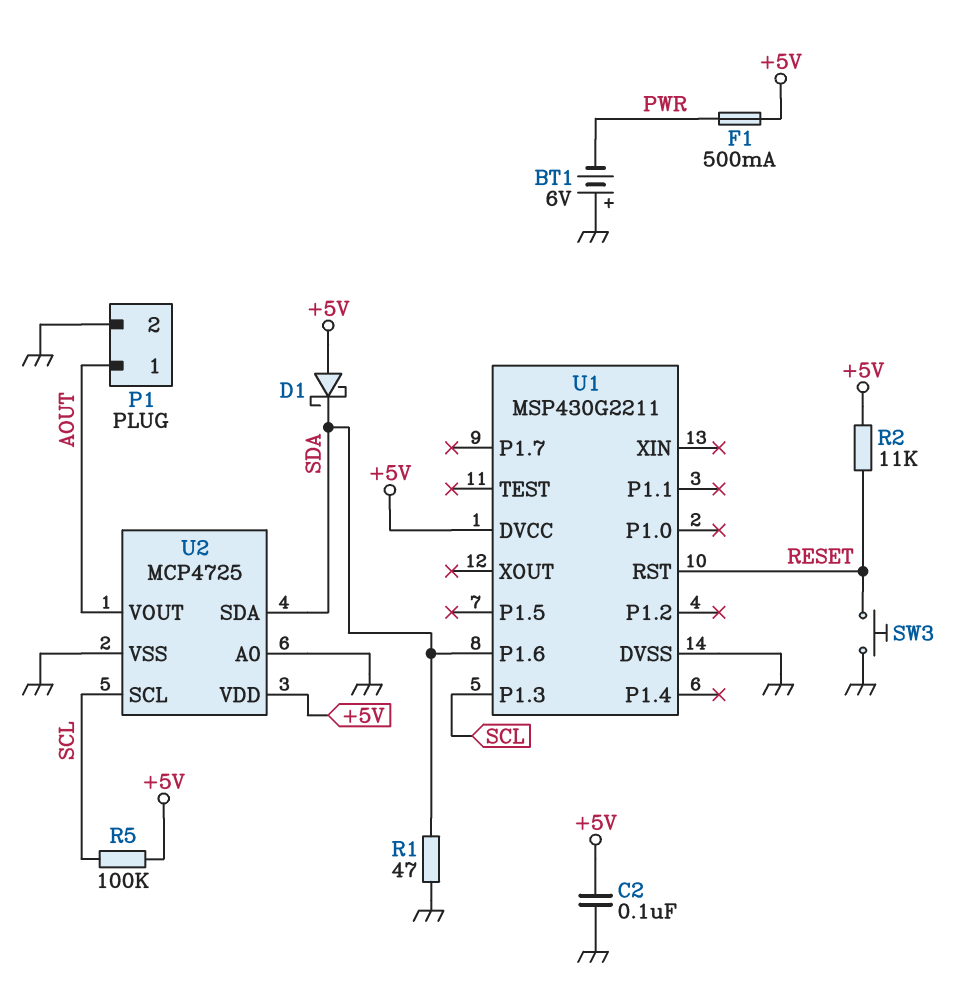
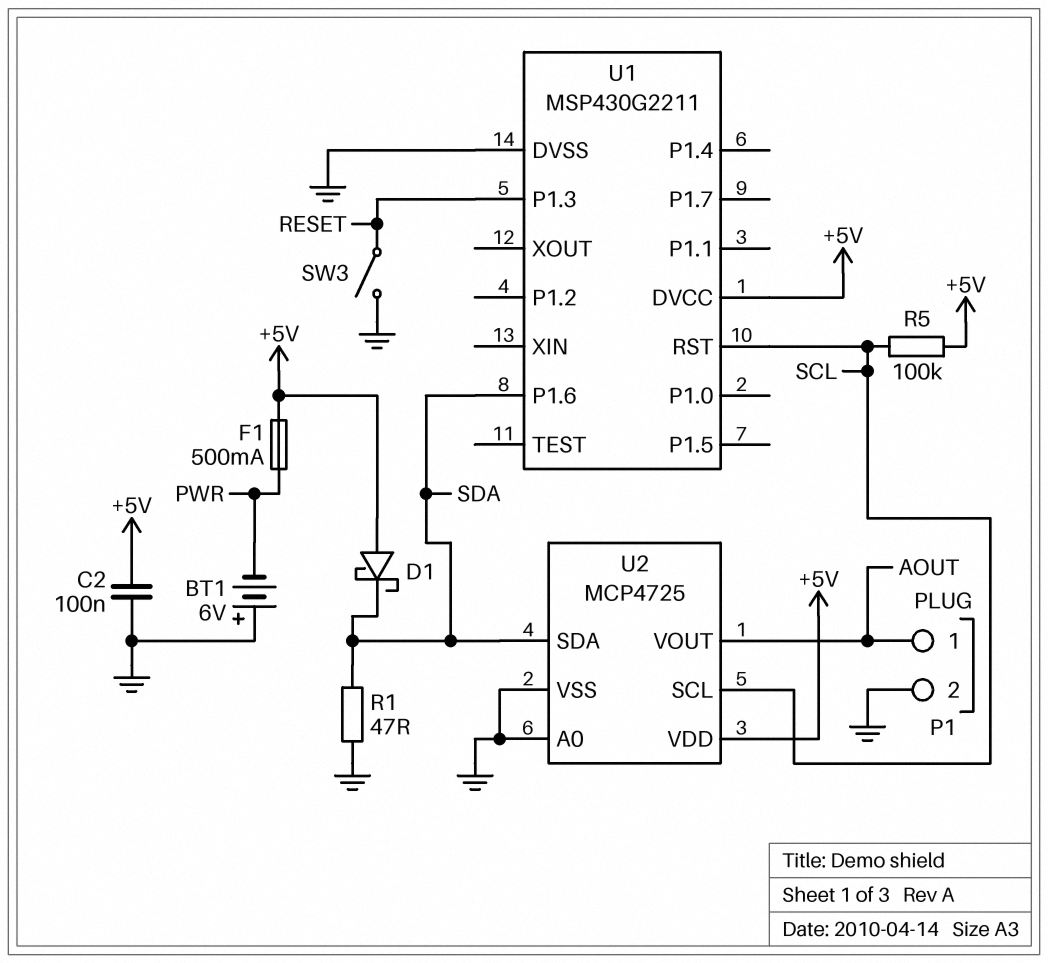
R2: 11k (+5V, RESET) -> none
SW3: button (GND, RESET) -> switch (GND, RESET)
U1 pin P1.3: SCL -> RESET
U1 pin RST: RESET -> SCL

